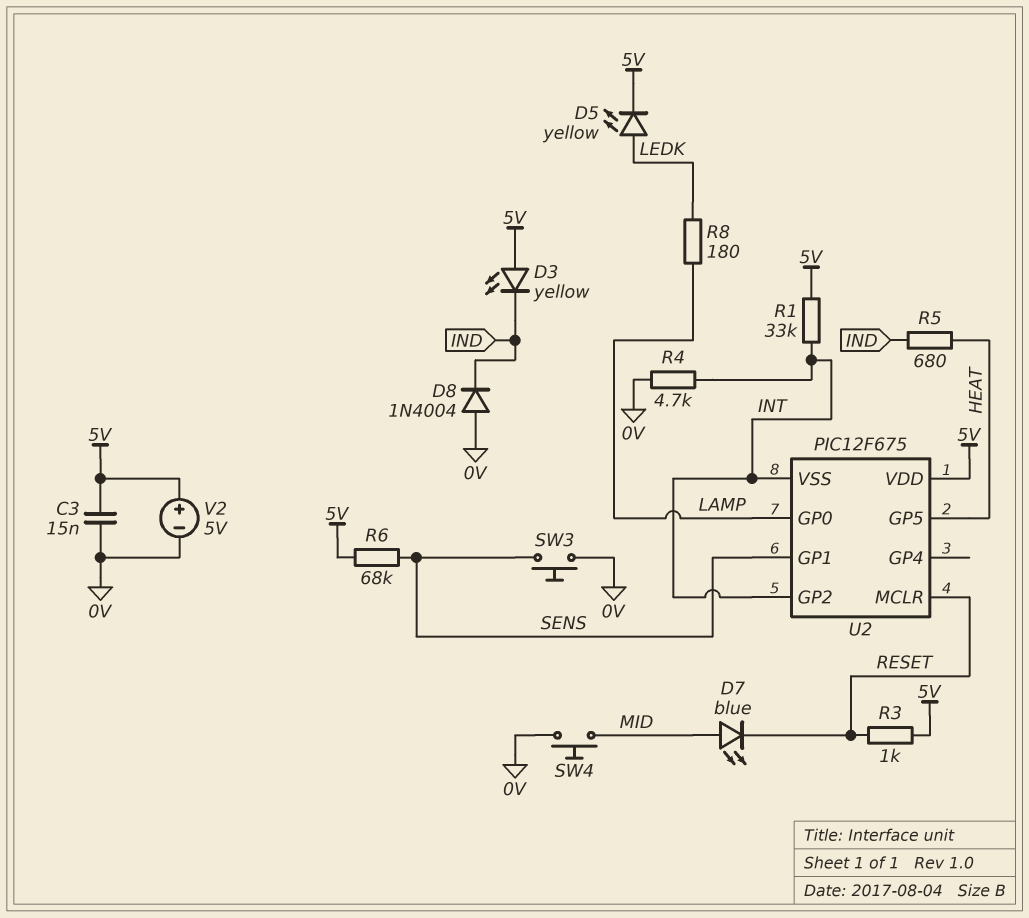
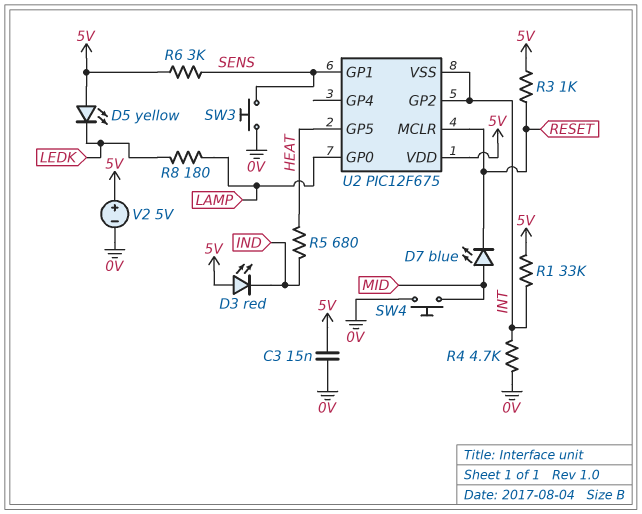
D3: LED yellow (A 5V, K IND) -> LED red (A 5V, K IND)
D5: LED yellow (A LEDK, K 5V) -> LED yellow (A 5V, K LEDK)
D8: diode 1N4004 (A 0V, K IND) -> none
R6: 68k (5V, SENS) -> 3k (5V, SENS)

